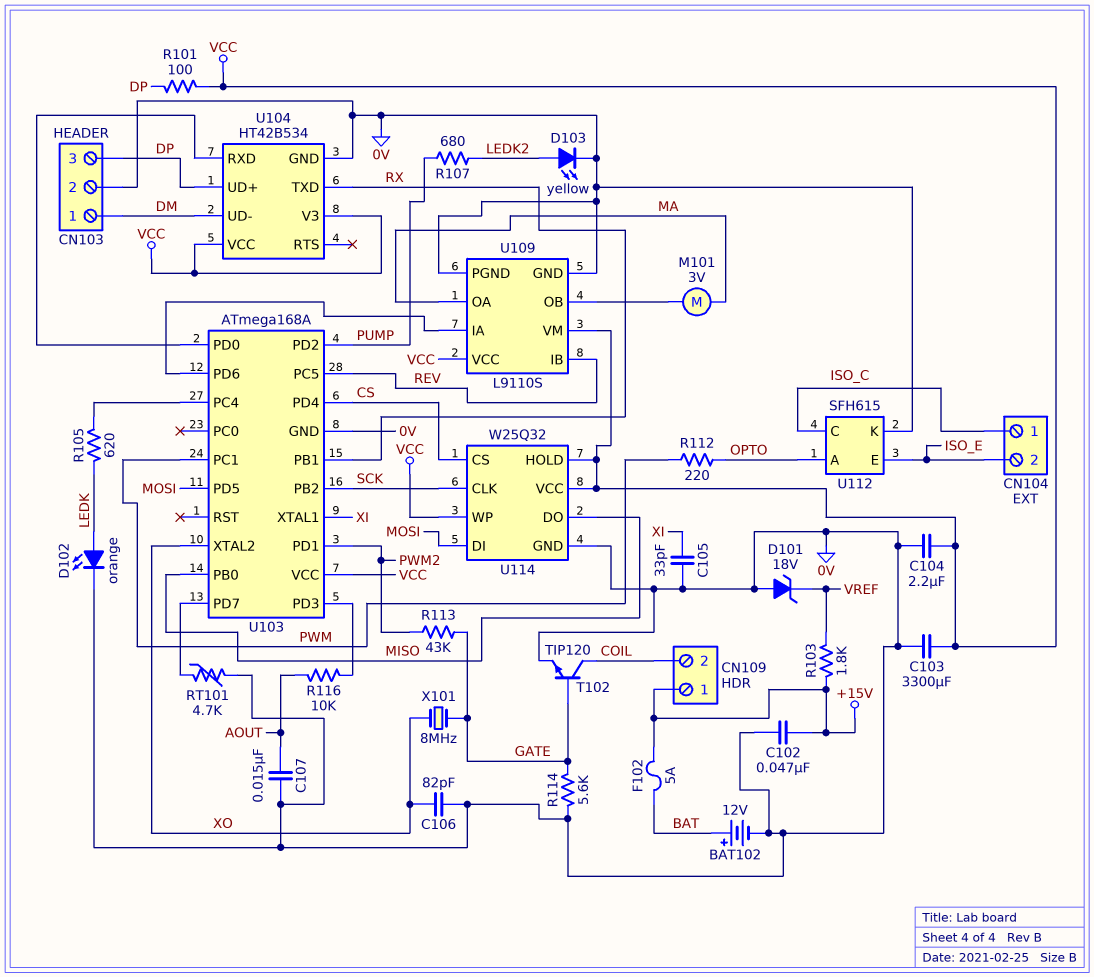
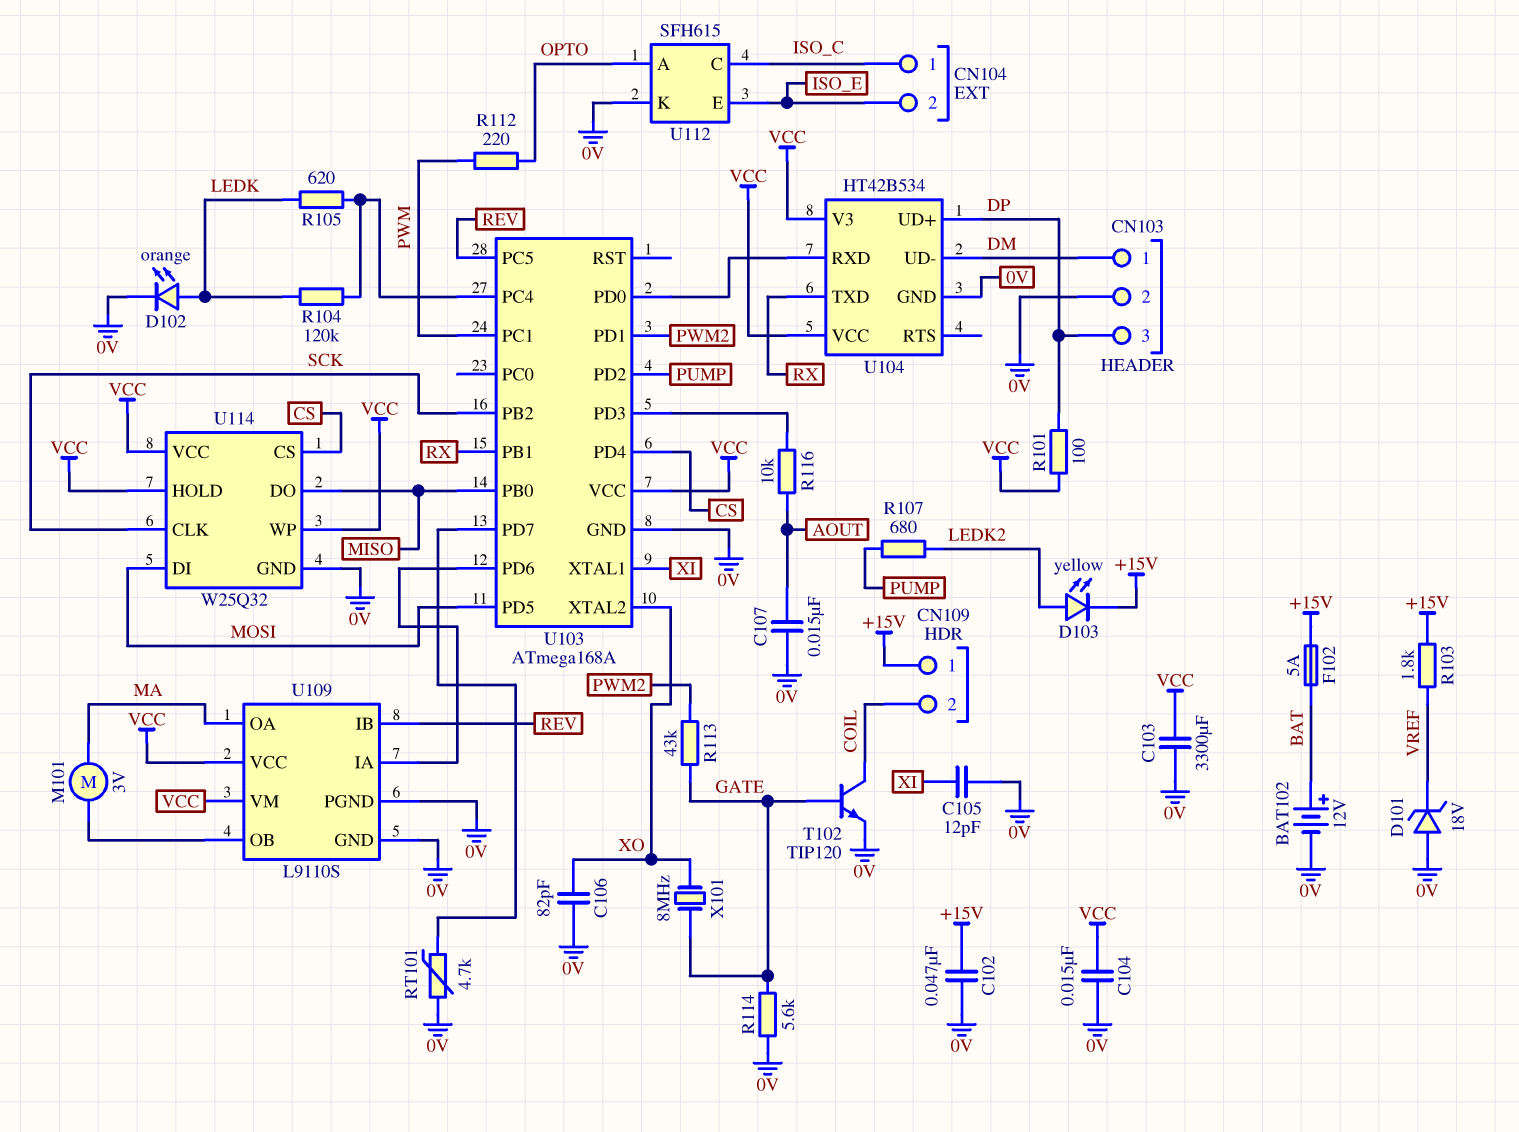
C104: 2.2uF (0V, VCC) -> 15nF (0V, VCC)
C105: 33pF (0V, XI) -> 12pF (0V, XI)
D103: LED yellow (A LEDK2, K 0V) -> LED yellow (A LEDK2, K +15V)
R104: none -> 120k (LEDK, U103/PC4)

